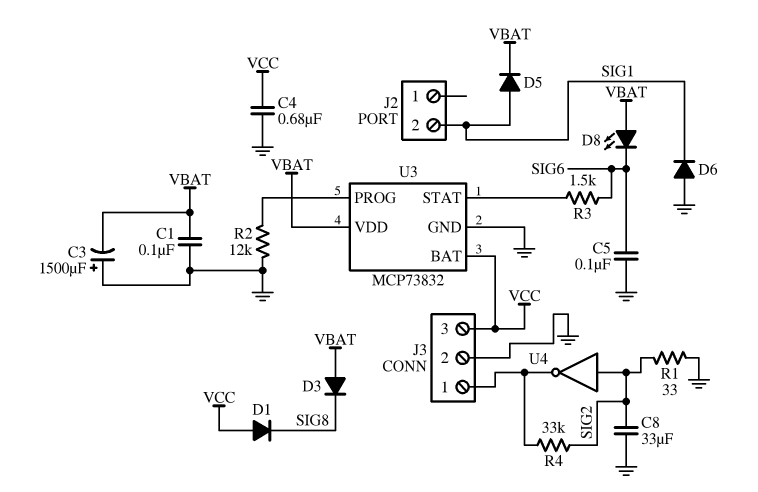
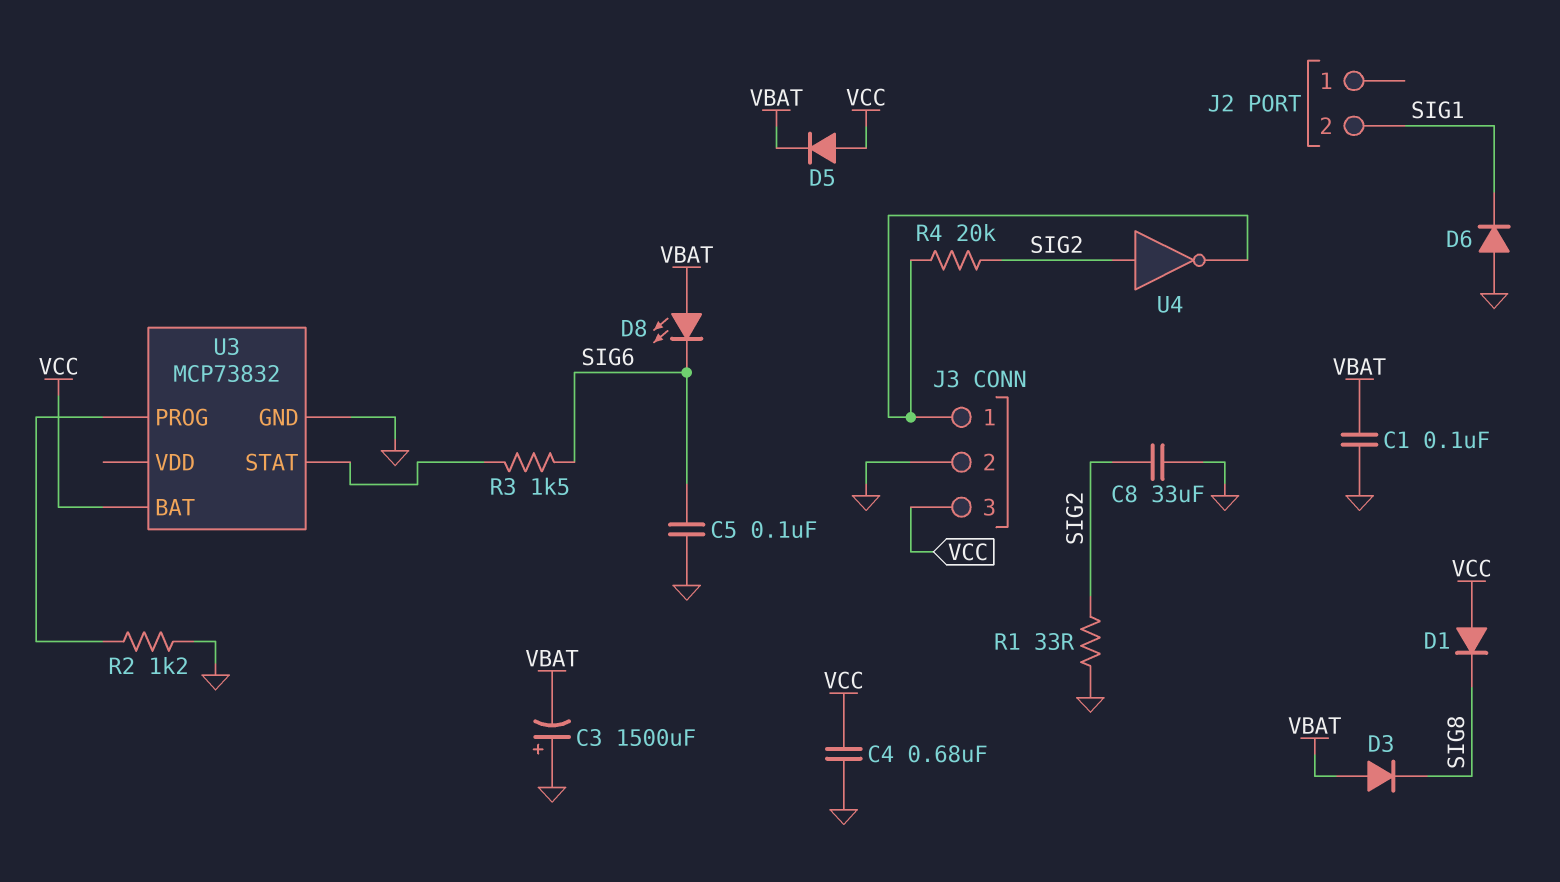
D5: diode (A SIG1, K VBAT) -> diode (A VCC, K VBAT)
R2: 12k (GND, U3/PROG) -> 1.2k (GND, U3/PROG)
R4: 33k (J3/1, SIG2) -> 20k (J3/1, SIG2)
U3 pin VDD: VBAT -> none

